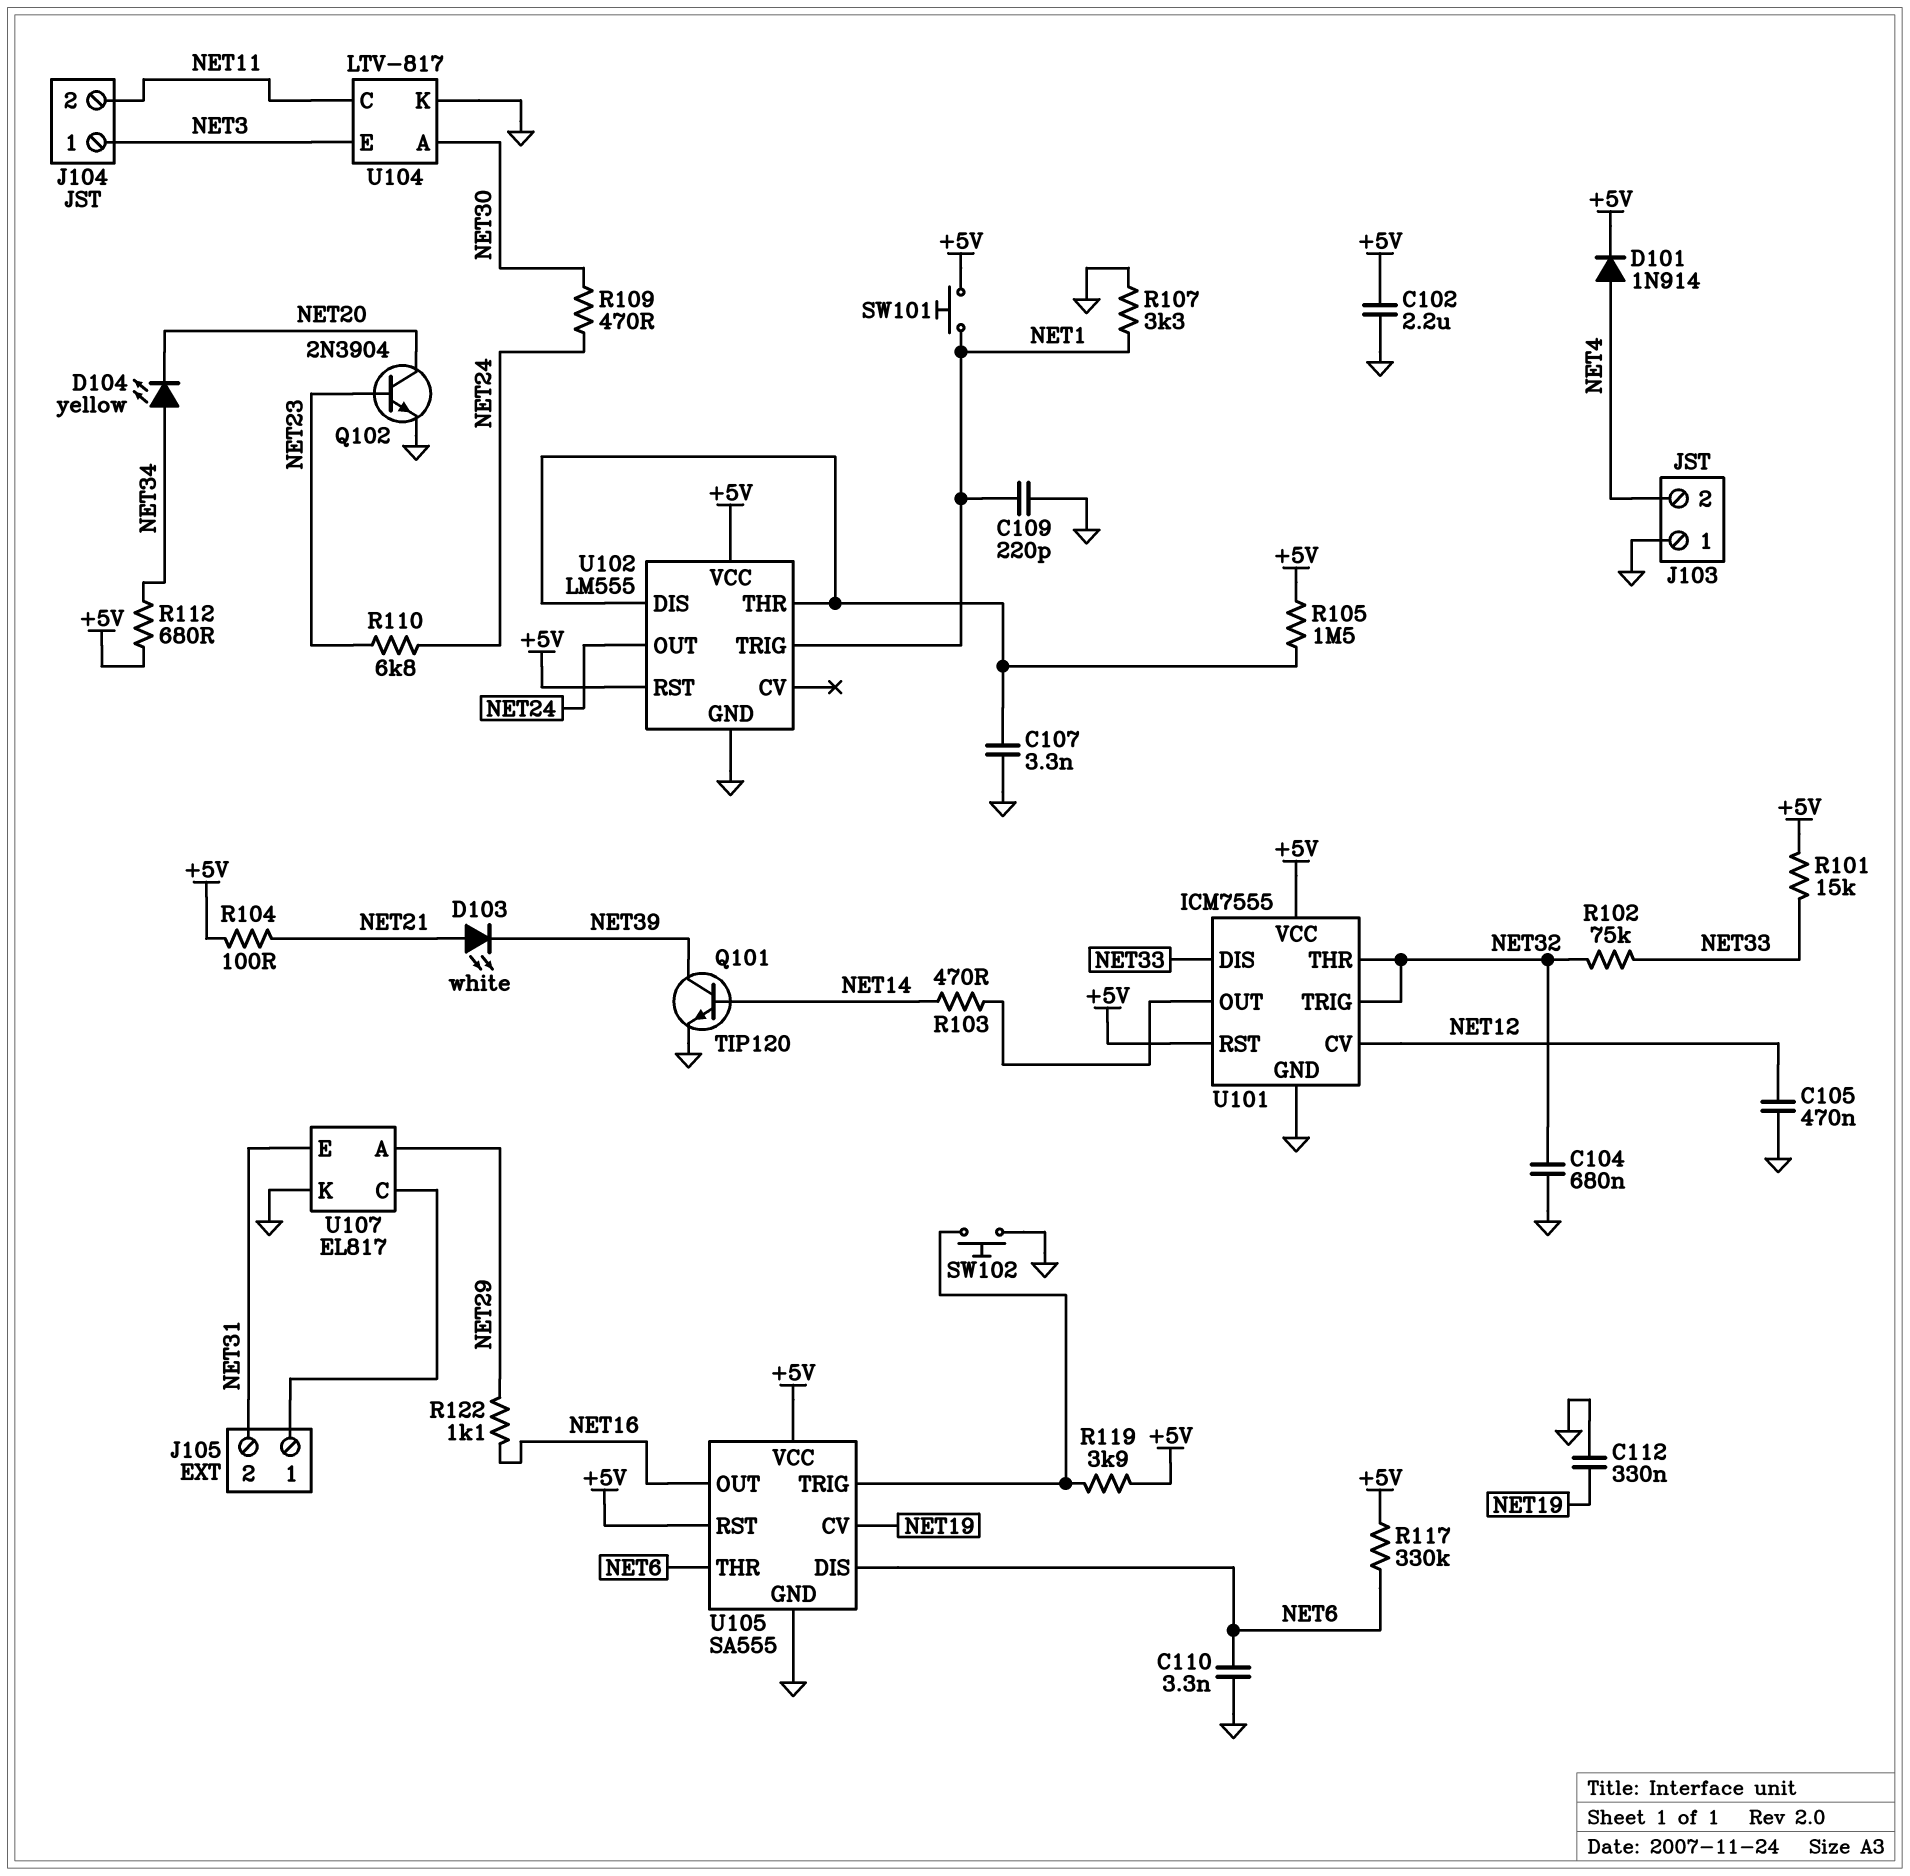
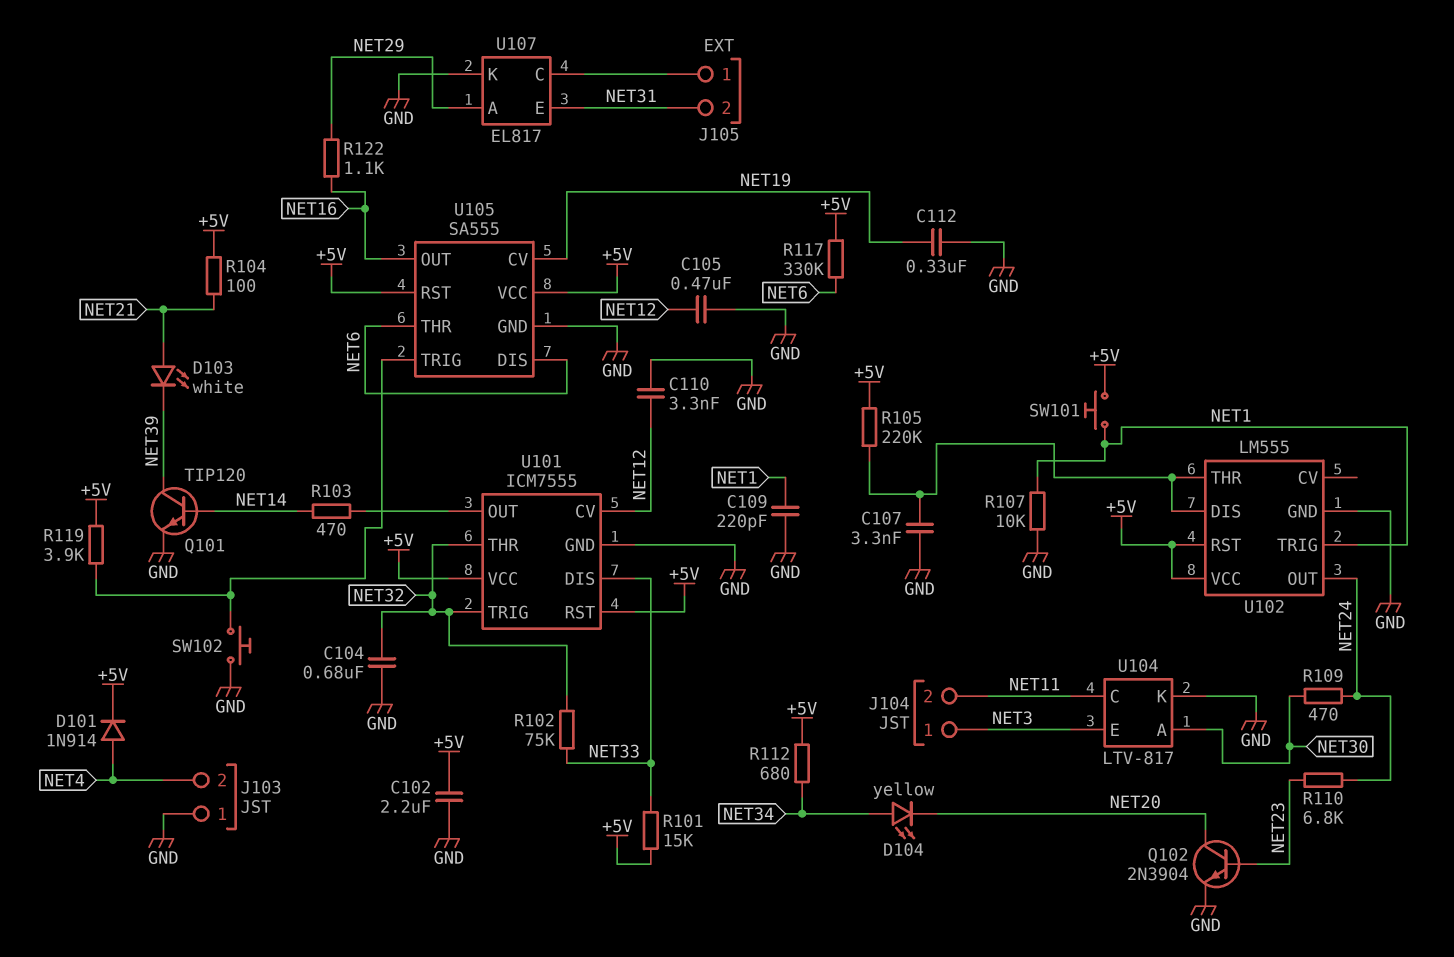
C110: 3.3nF (GND, NET6) -> 3.3nF (GND, NET12)
R105: 1.5M (+5V, U102/DIS) -> 220k (+5V, U102/DIS)
R107: 3.3k (GND, NET1) -> 10k (GND, NET1)

